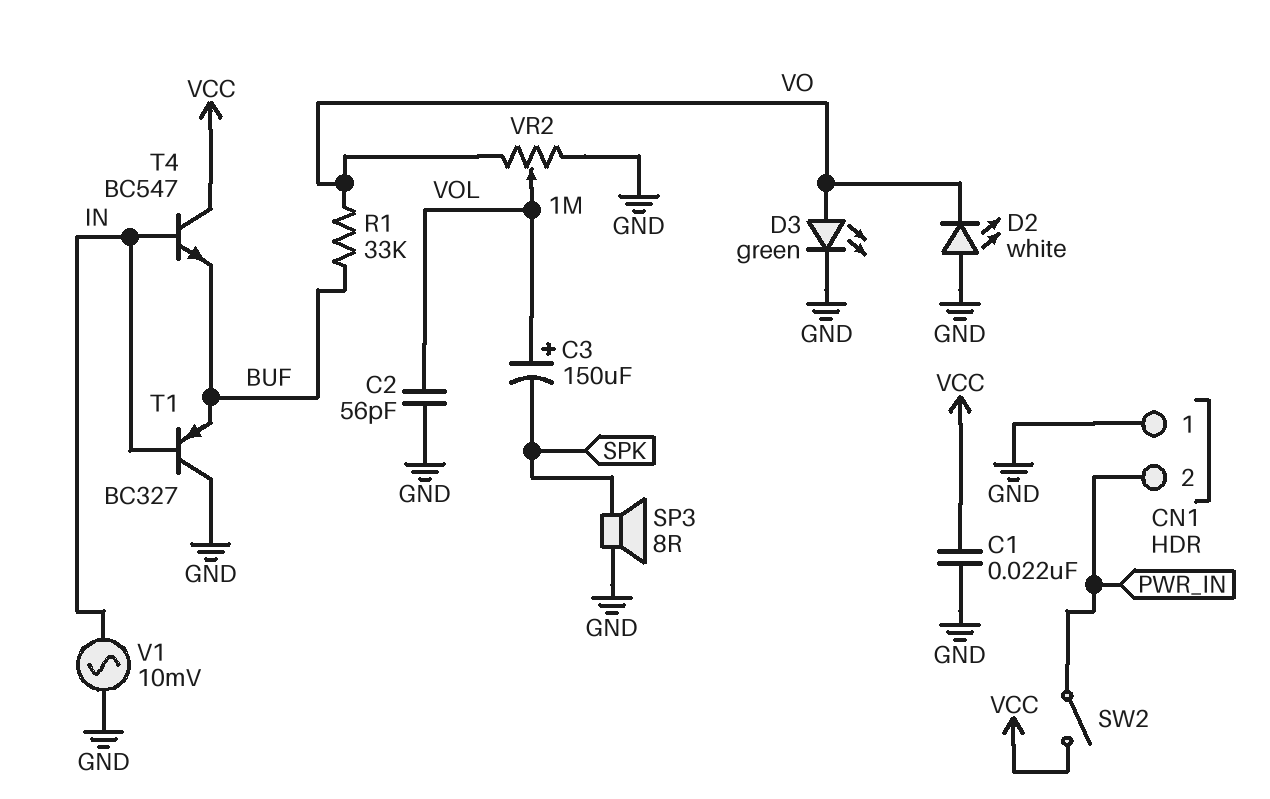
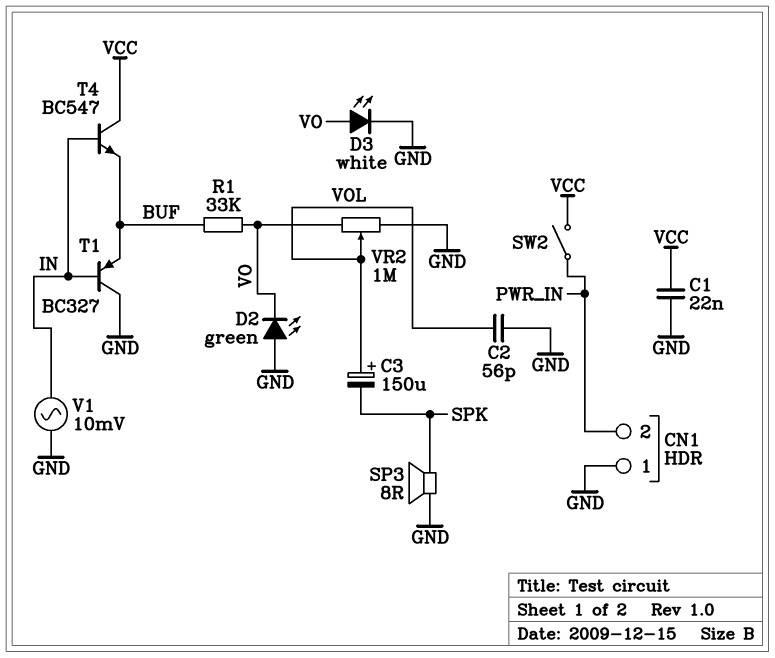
D2: LED white (A GND, K VO) -> LED green (A GND, K VO)
D3: LED green (A VO, K GND) -> LED white (A VO, K GND)

